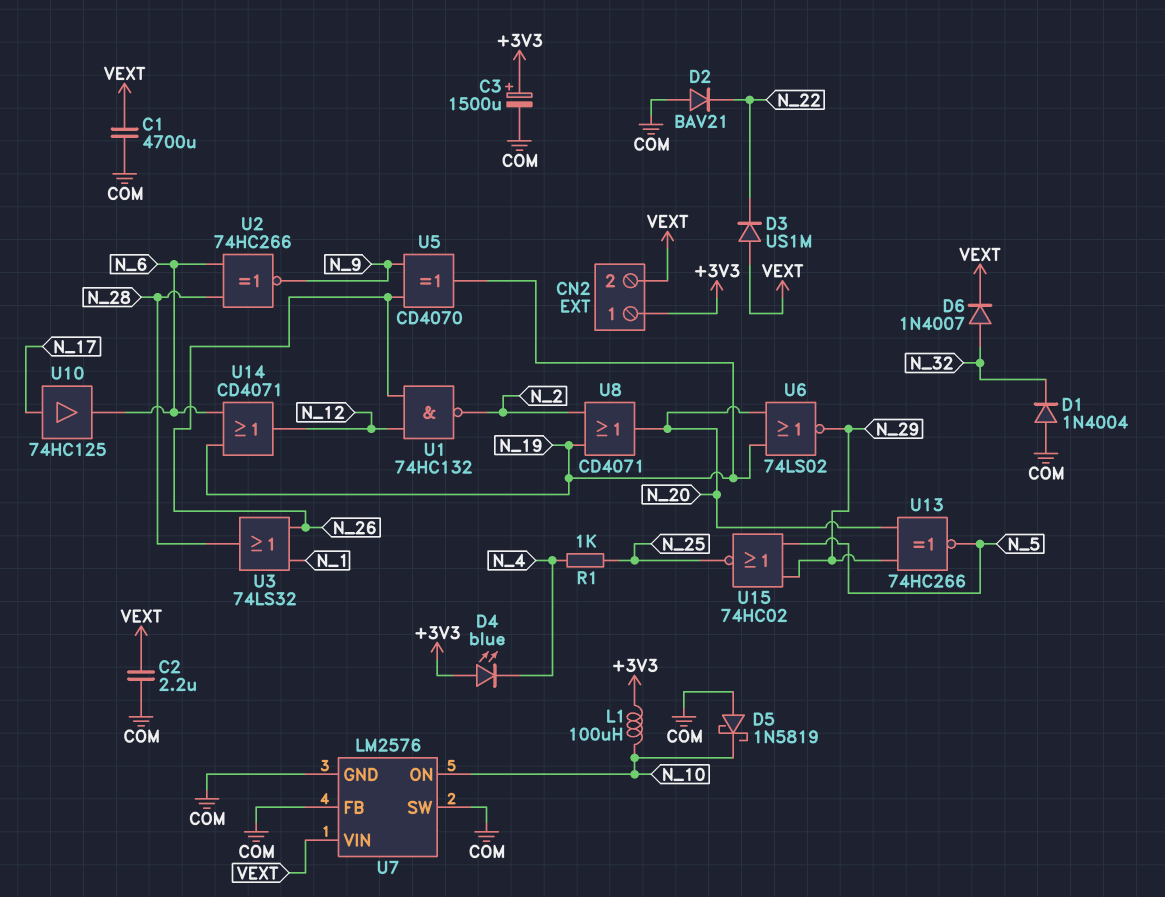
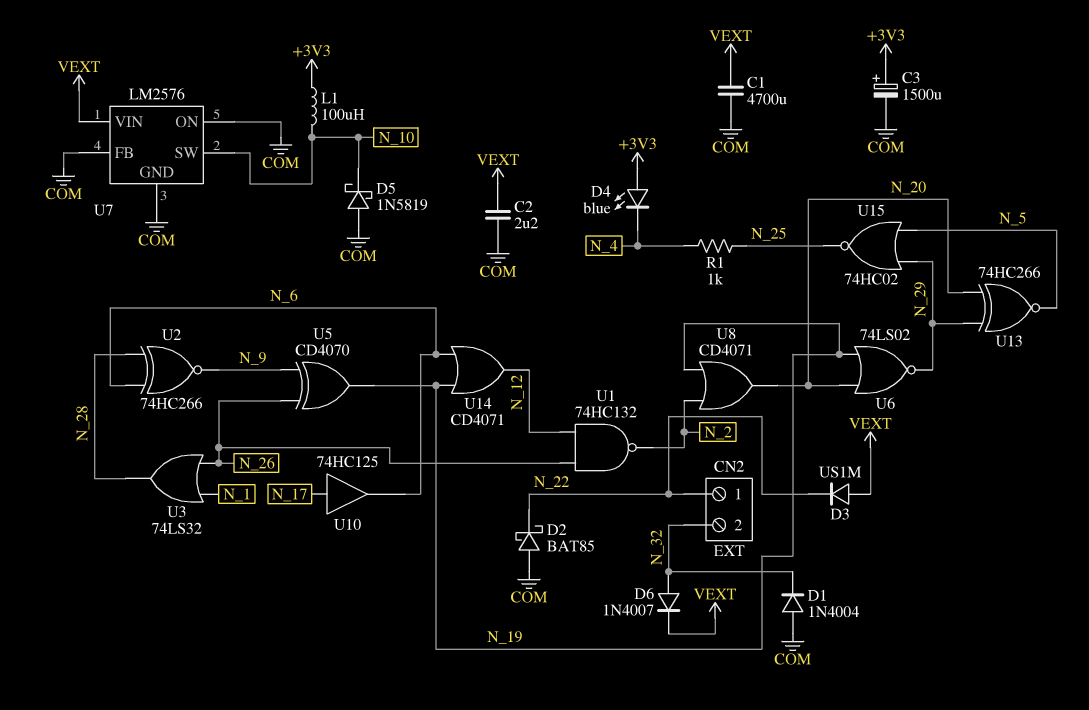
CN2 pin 1: +3V3 -> N_22
CN2 pin 2: VEXT -> N_32
D2: diode BAV21 (A COM, K N_22) -> schottky BAT85 (A COM, K N_22)
U7 pin ON: N_10 -> COM
U7 pin SW: COM -> N_10

